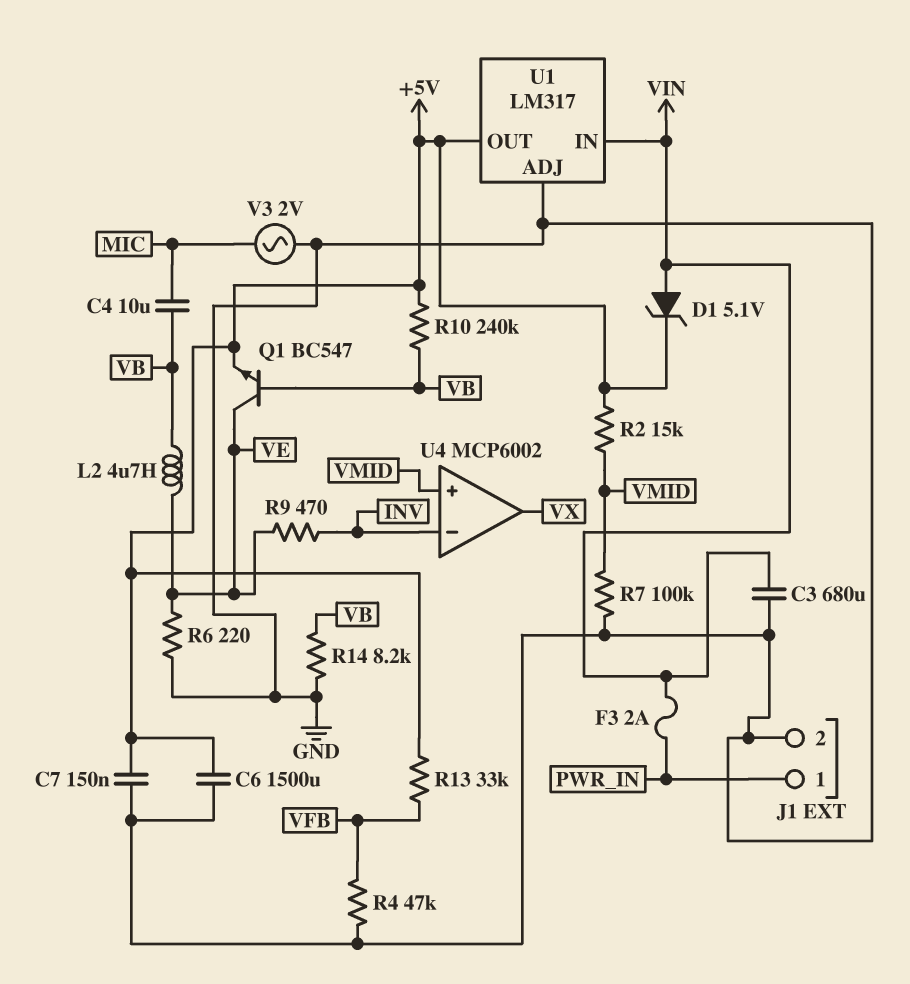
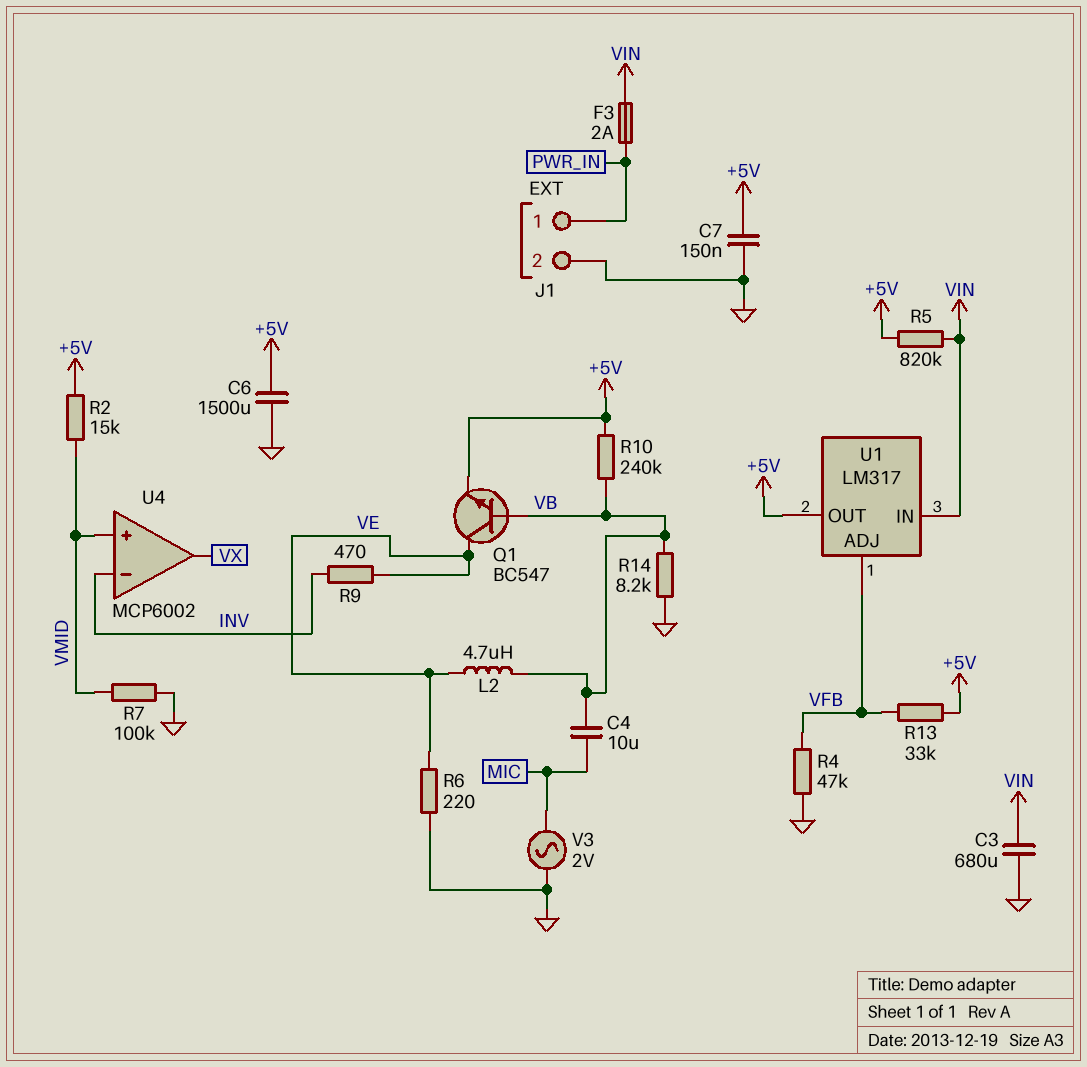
D1: zener 5.1V (A VIN, K +5V) -> none
R5: none -> 820k (+5V, VIN)
U1 pin ADJ: GND -> VFB

